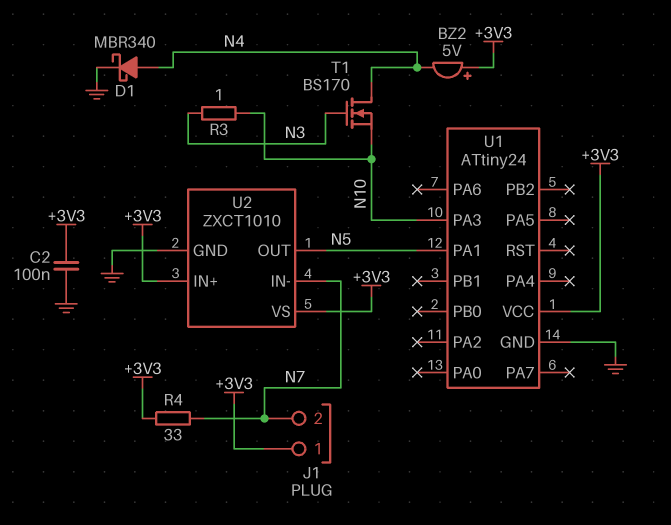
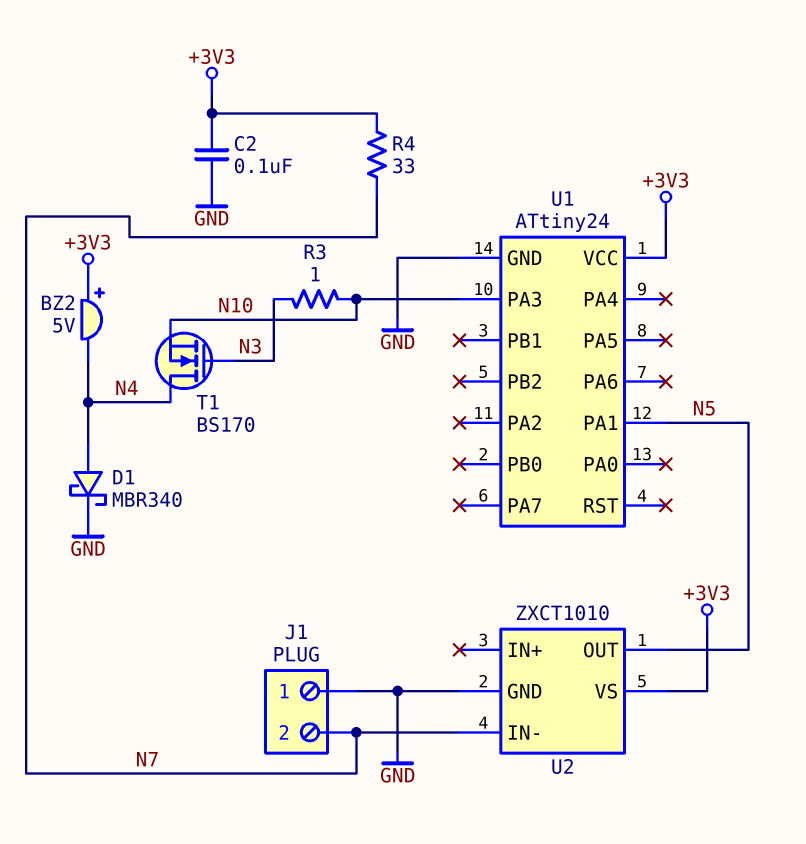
J1 pin 1: +3V3 -> GND
U2 pin IN+: +3V3 -> none

